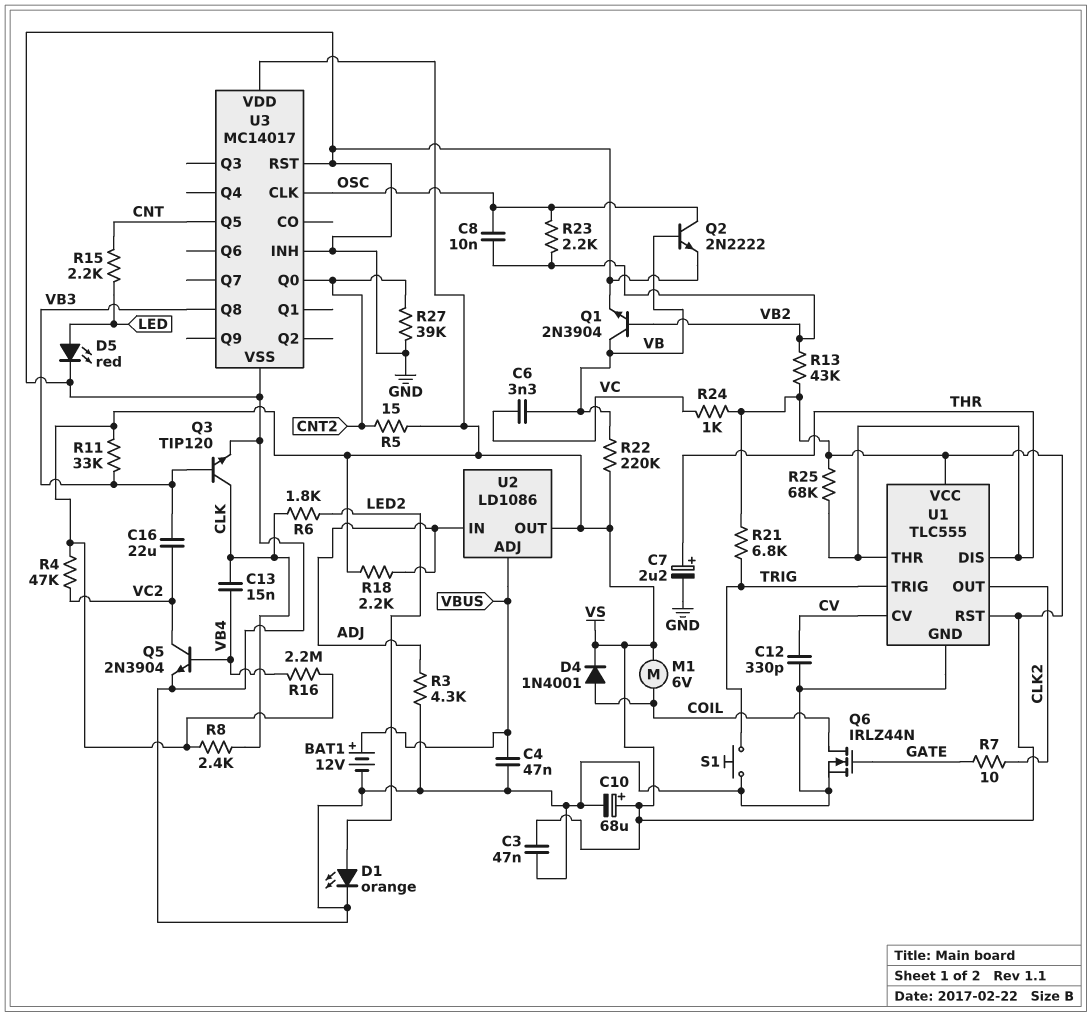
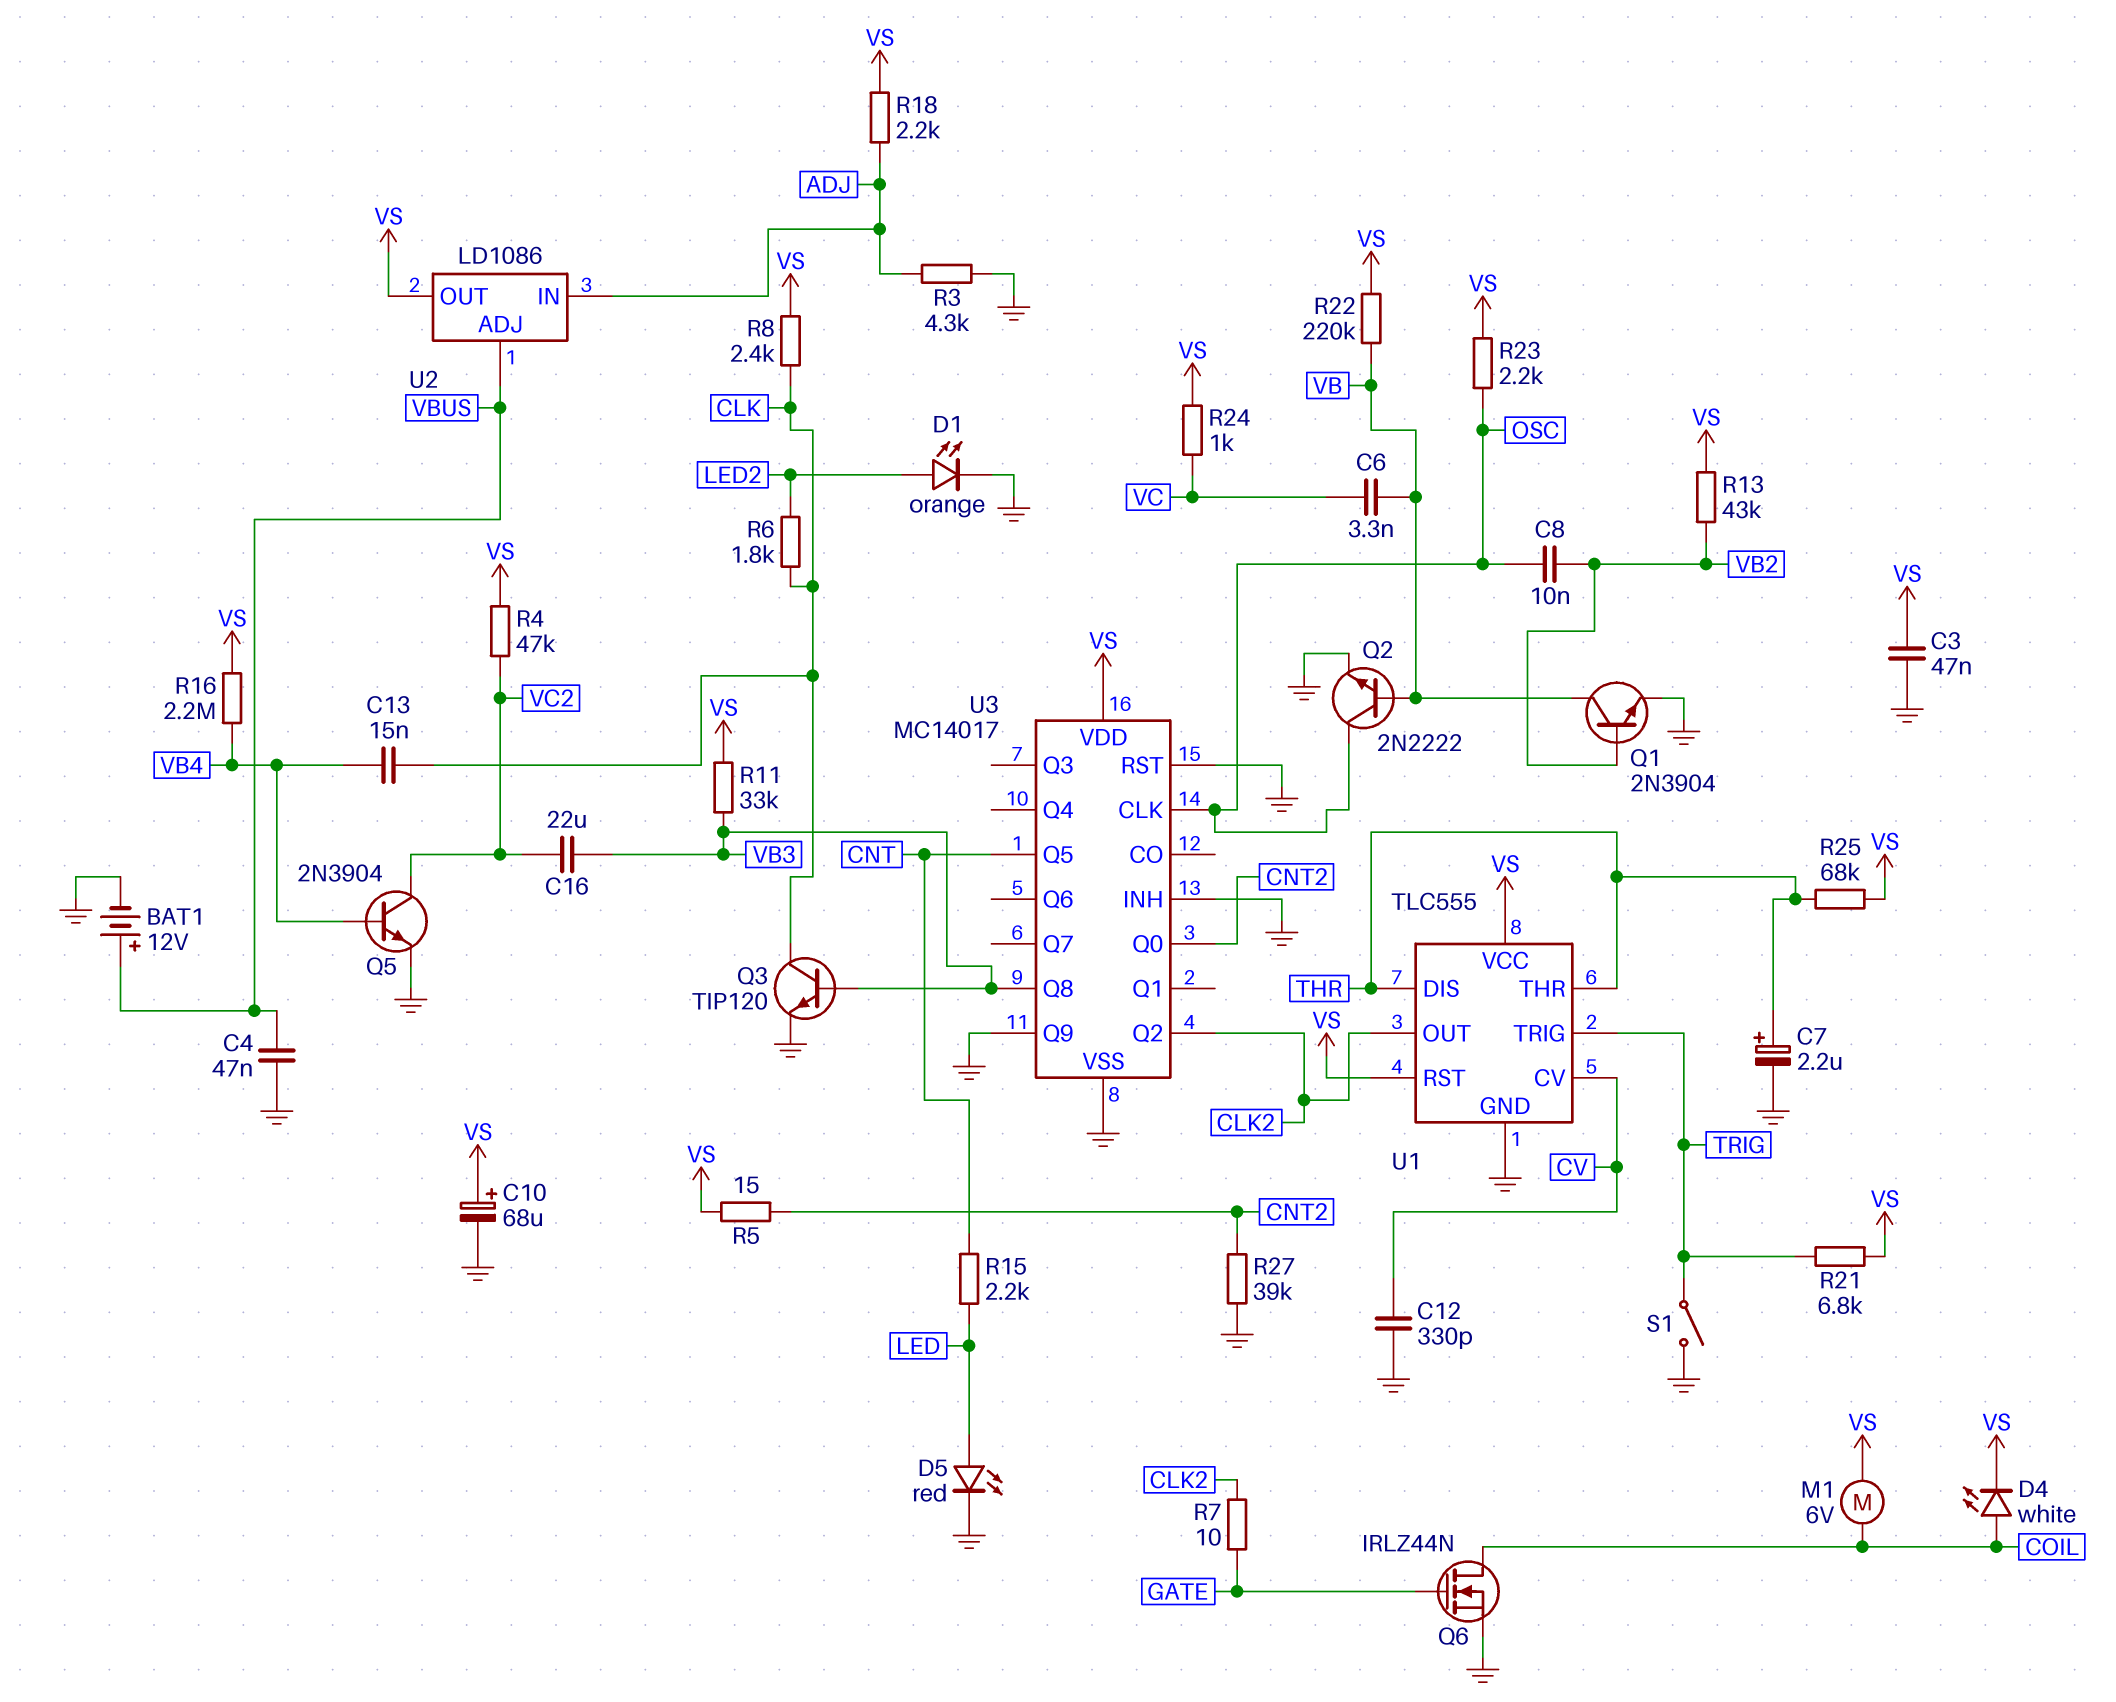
D4: diode 1N4001 (A COIL, K VS) -> LED white (A COIL, K VS)
R23: 2.2k (OSC, VB2) -> 2.2k (OSC, VS)
S1: button (GND, TRIG) -> switch (GND, TRIG)
U3 pin Q2: none -> CLK2
U3 pin Q9: none -> GND

